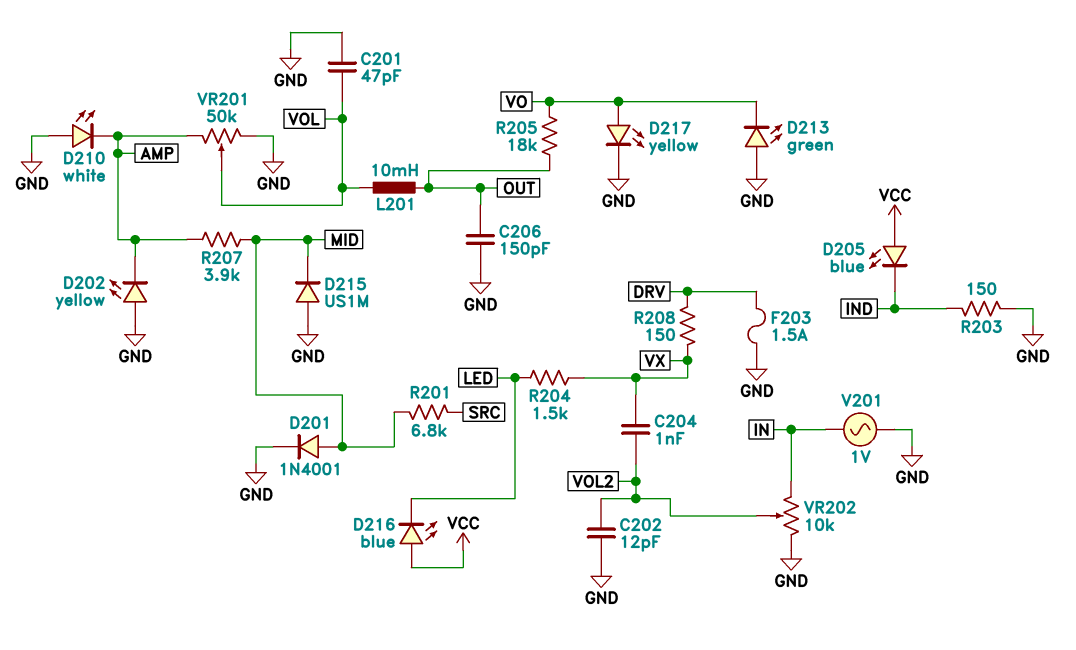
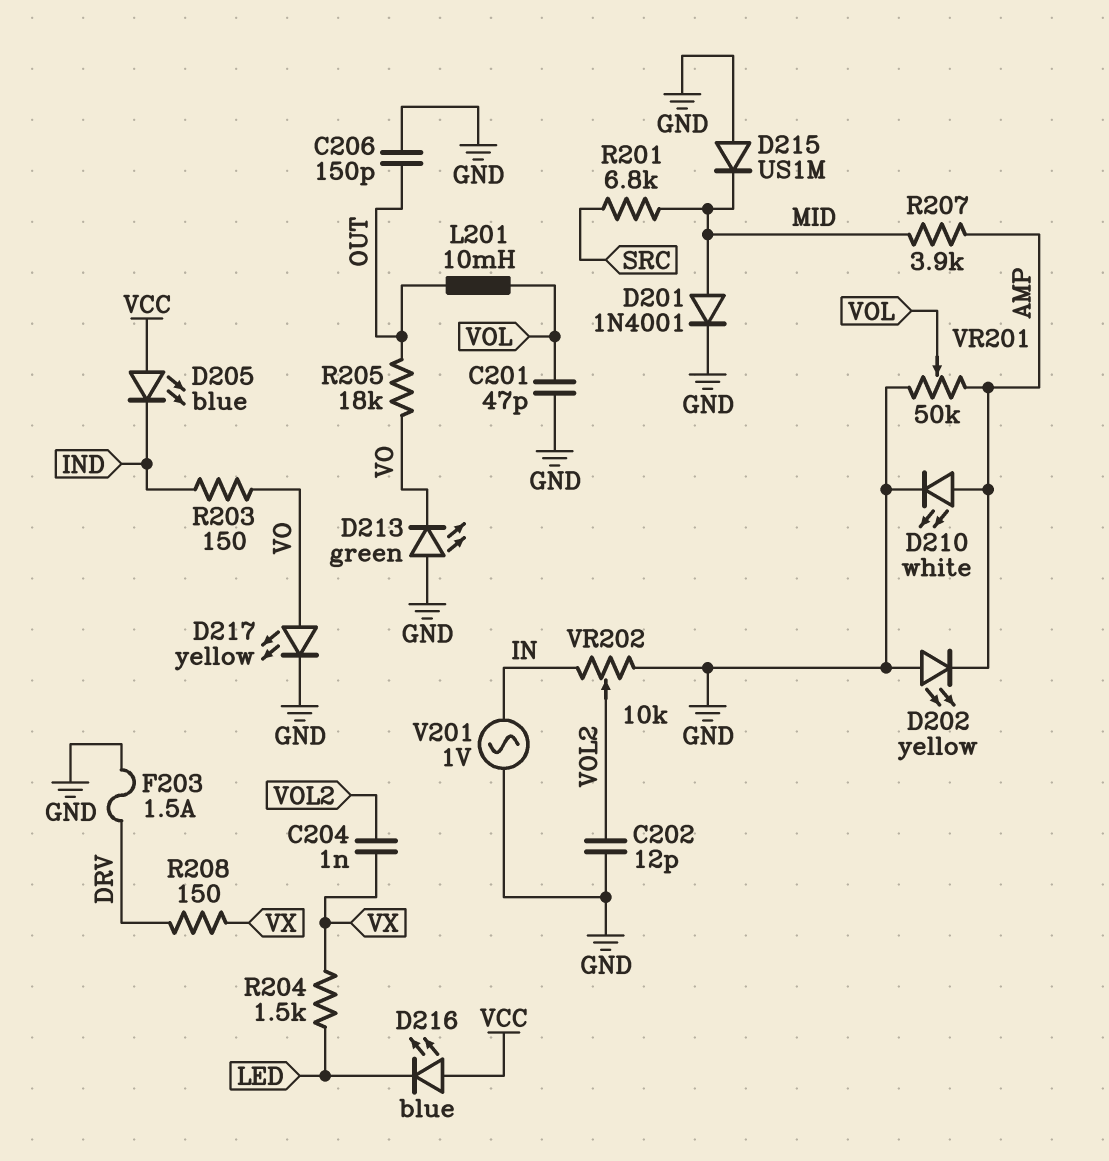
D210: LED white (A GND, K AMP) -> LED white (A AMP, K GND)
R203: 150 (GND, IND) -> 150 (IND, VO)

